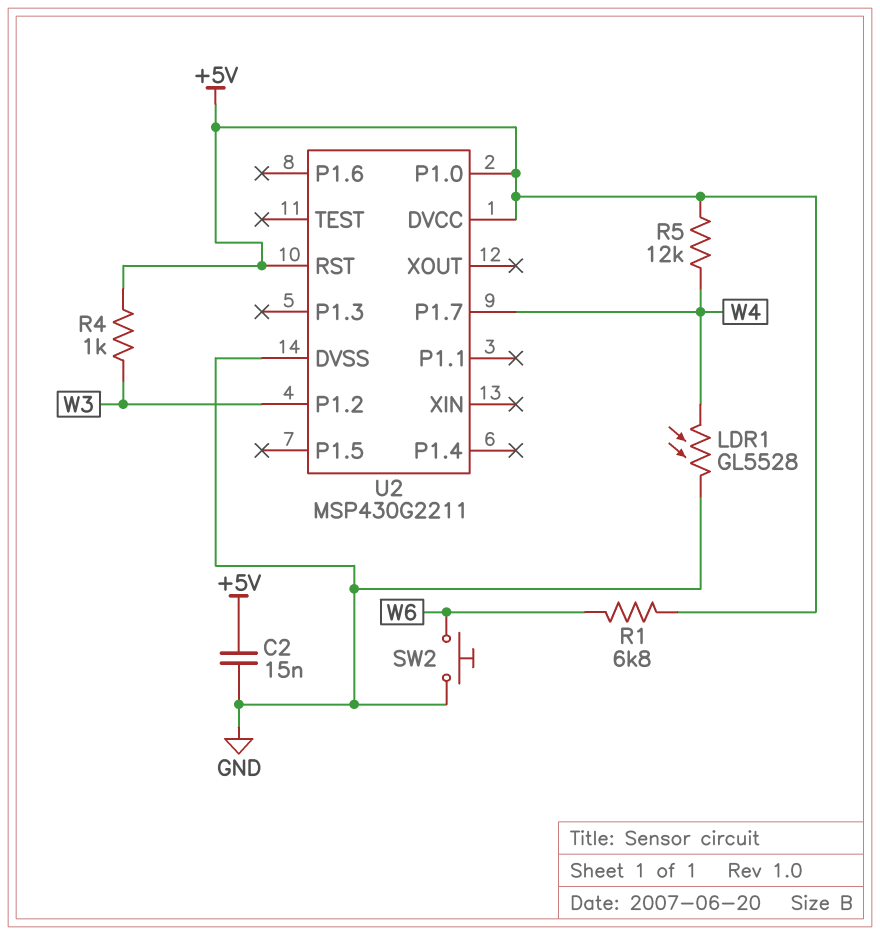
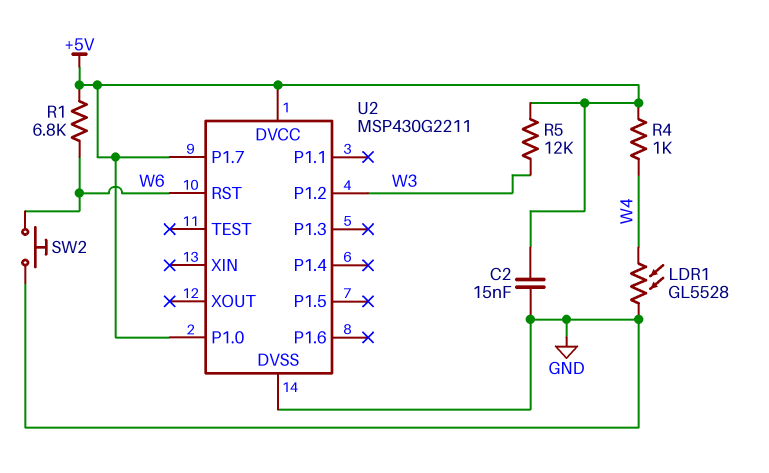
R4: 1k (+5V, W3) -> 1k (+5V, W4)
R5: 12k (+5V, W4) -> 12k (+5V, W3)
U2 pin P1.7: W4 -> +5V
U2 pin RST: +5V -> W6

